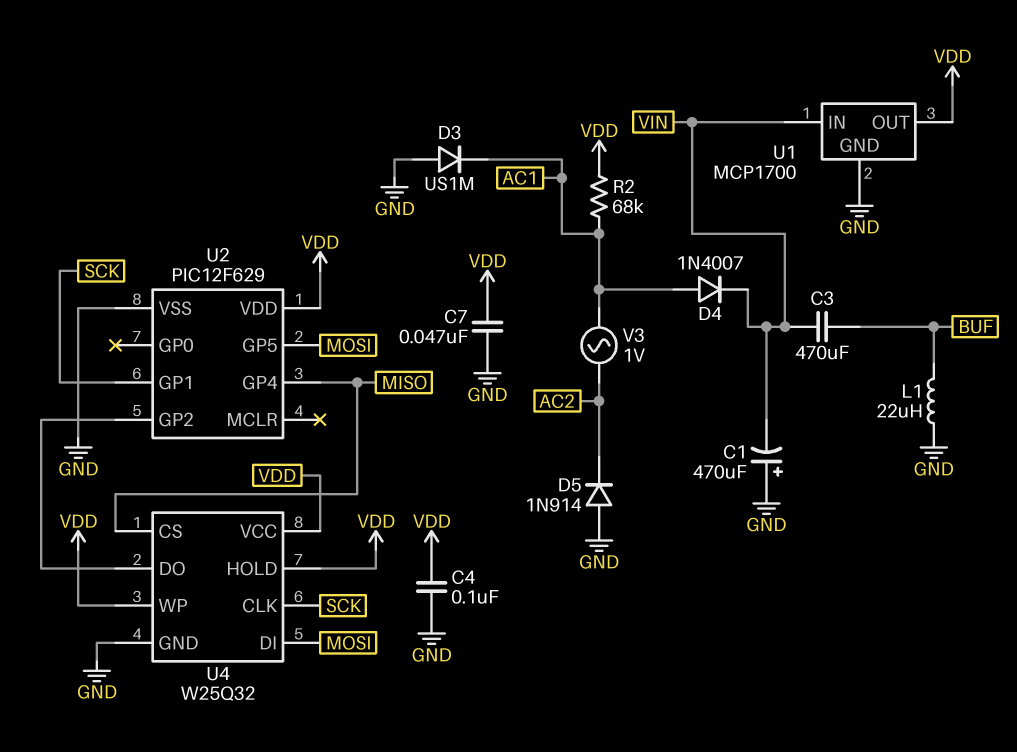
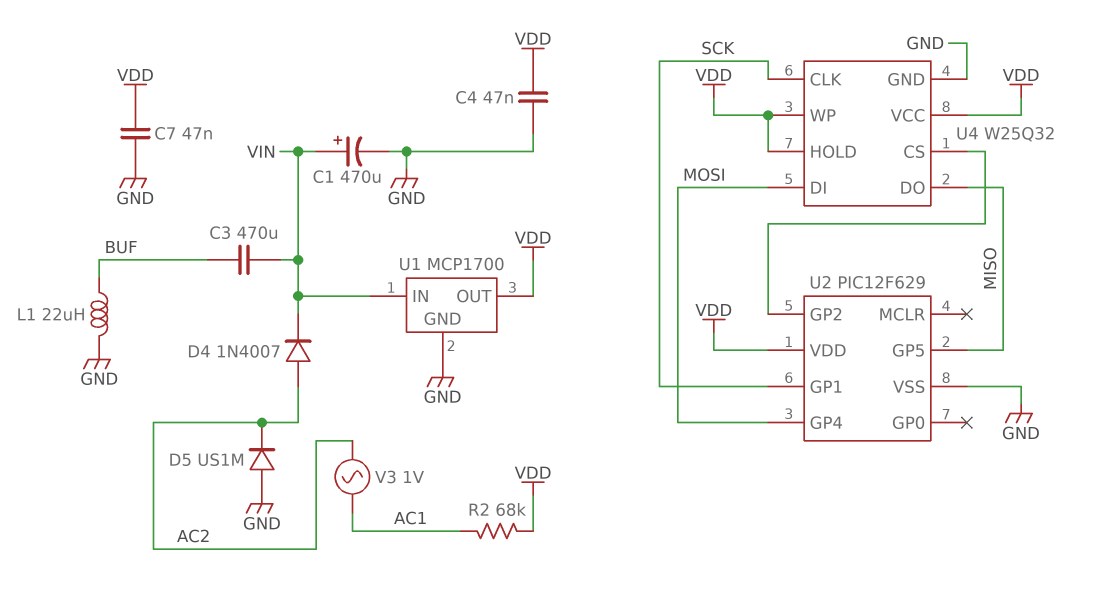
C1: 470uF (plus GND, minus VIN) -> 470uF (plus VIN, minus GND)
C4: 100nF (GND, VDD) -> 47nF (GND, VDD)
D3: diode US1M (A GND, K AC1) -> none
D4: diode 1N4007 (A AC1, K VIN) -> diode 1N4007 (A AC2, K VIN)
D5: diode 1N914 (A GND, K AC2) -> diode US1M (A GND, K AC2)
U2 pin GP4: MISO -> MOSI
U2 pin GP5: MOSI -> MISO
U4 pin CS: MISO -> U2/GP2
U4 pin DO: U2/GP2 -> MISO

